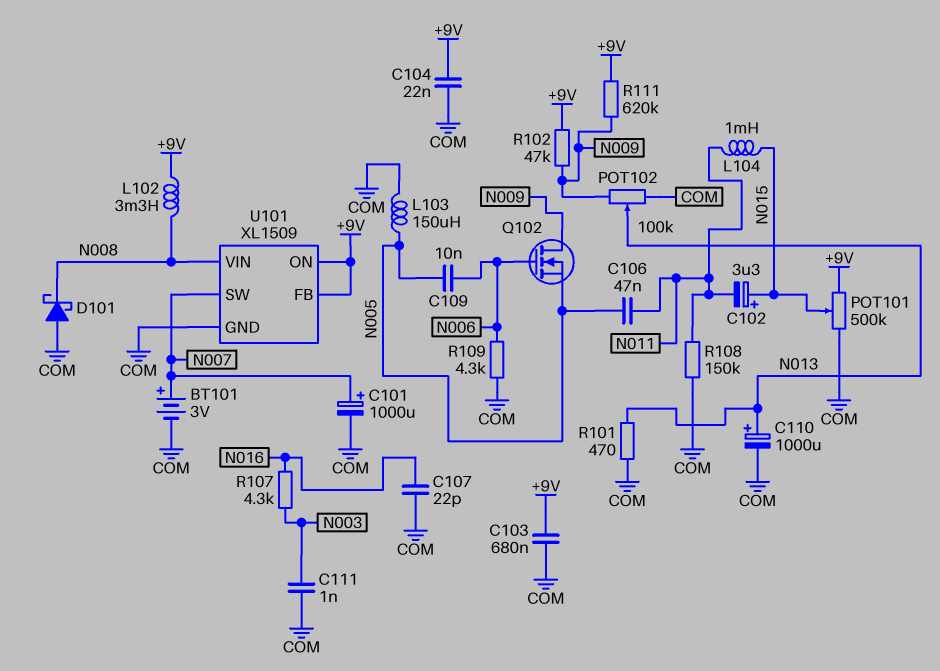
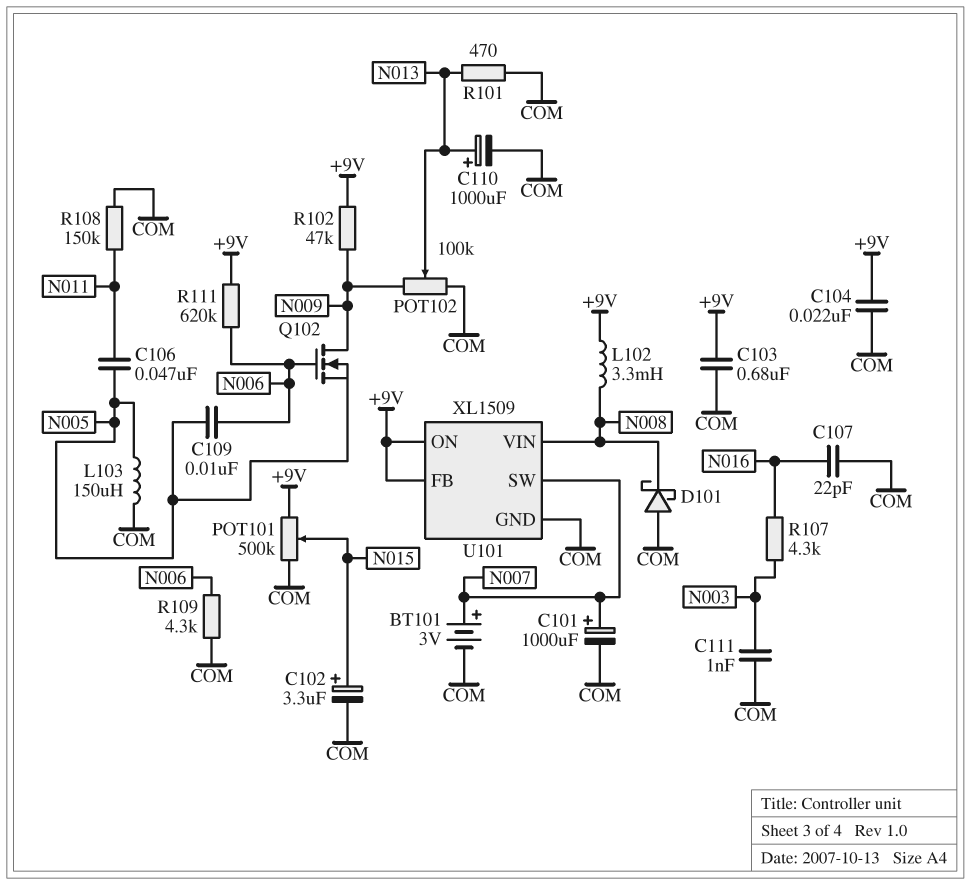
C102: 3.3uF (plus N015, minus N011) -> 3.3uF (plus N015, minus COM)
L104: 1mH (N011, N015) -> none
R111: 620k (+9V, N009) -> 620k (+9V, N006)

